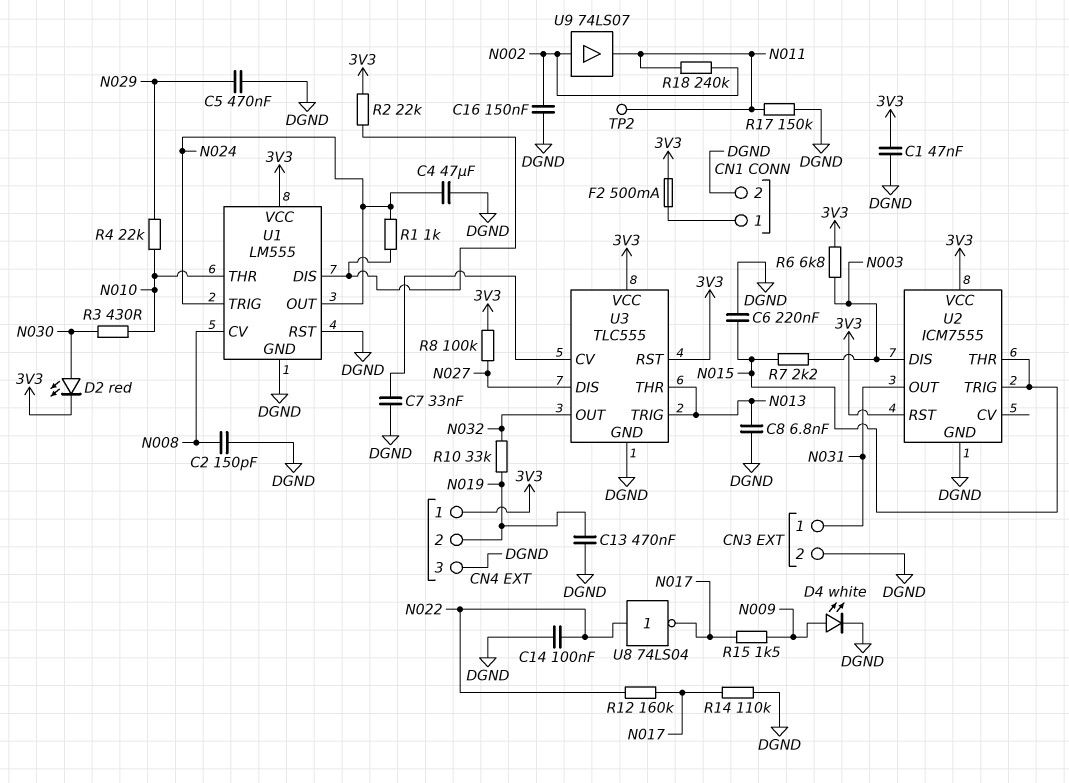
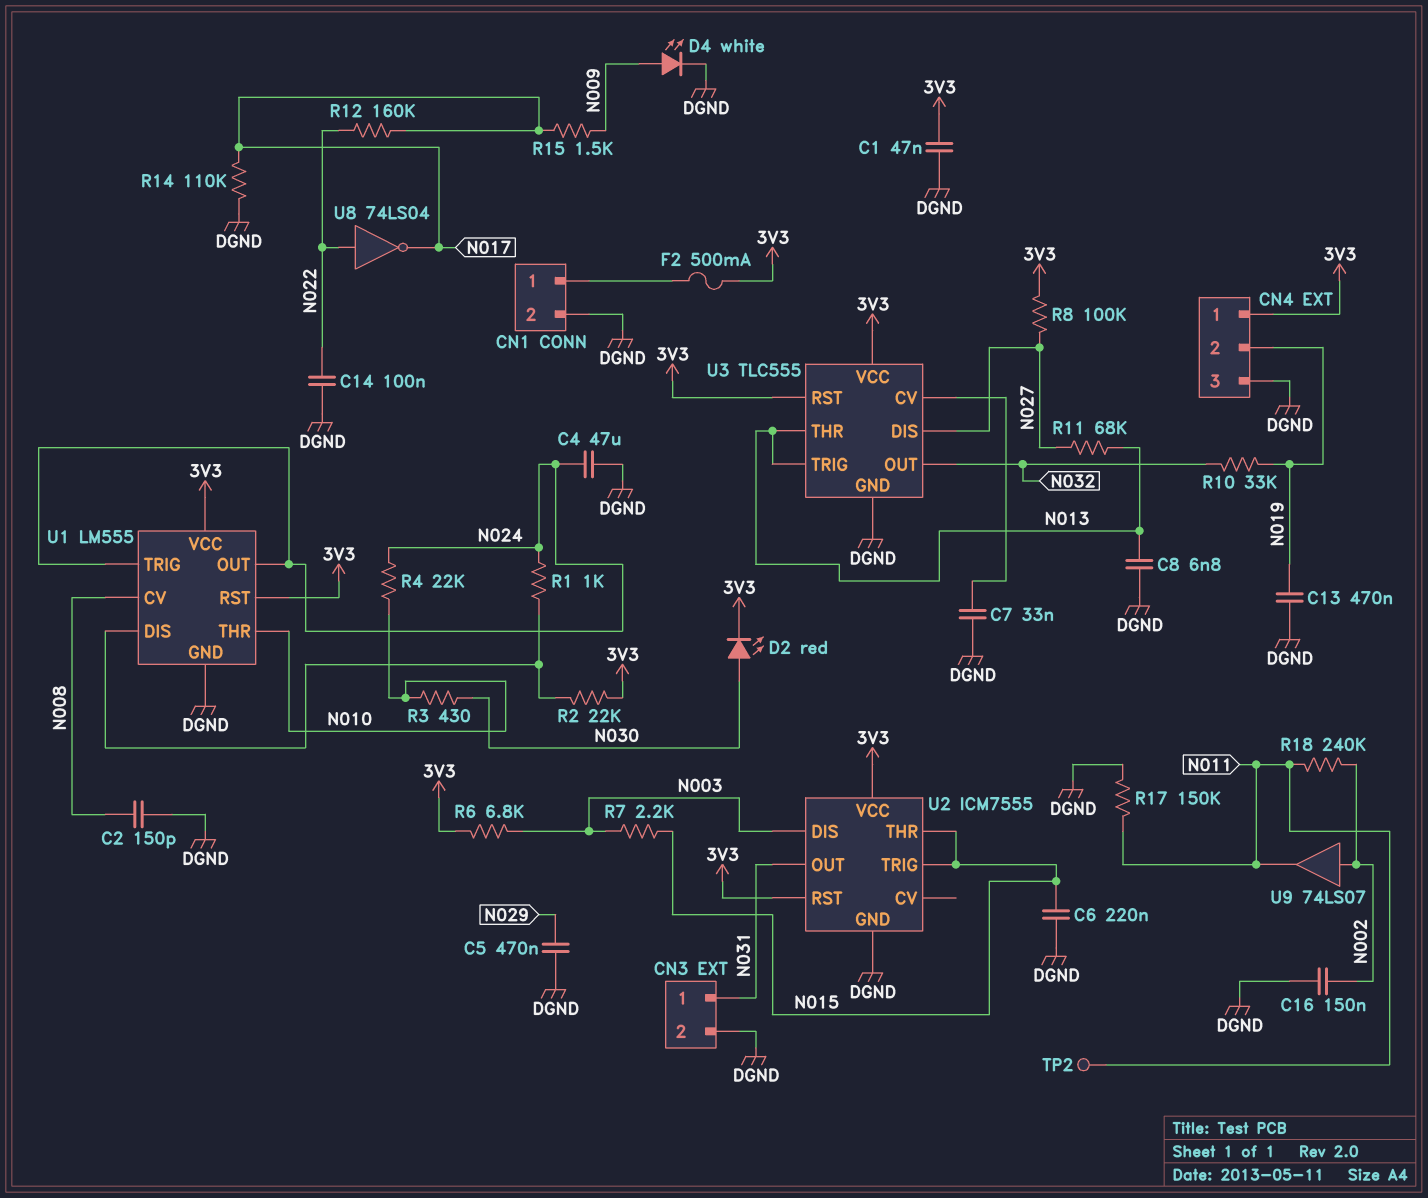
R4: 22k (N010, N029) -> 22k (N010, N024)
R11: none -> 68k (N013, N027)
U1 pin RST: DGND -> 3V3

